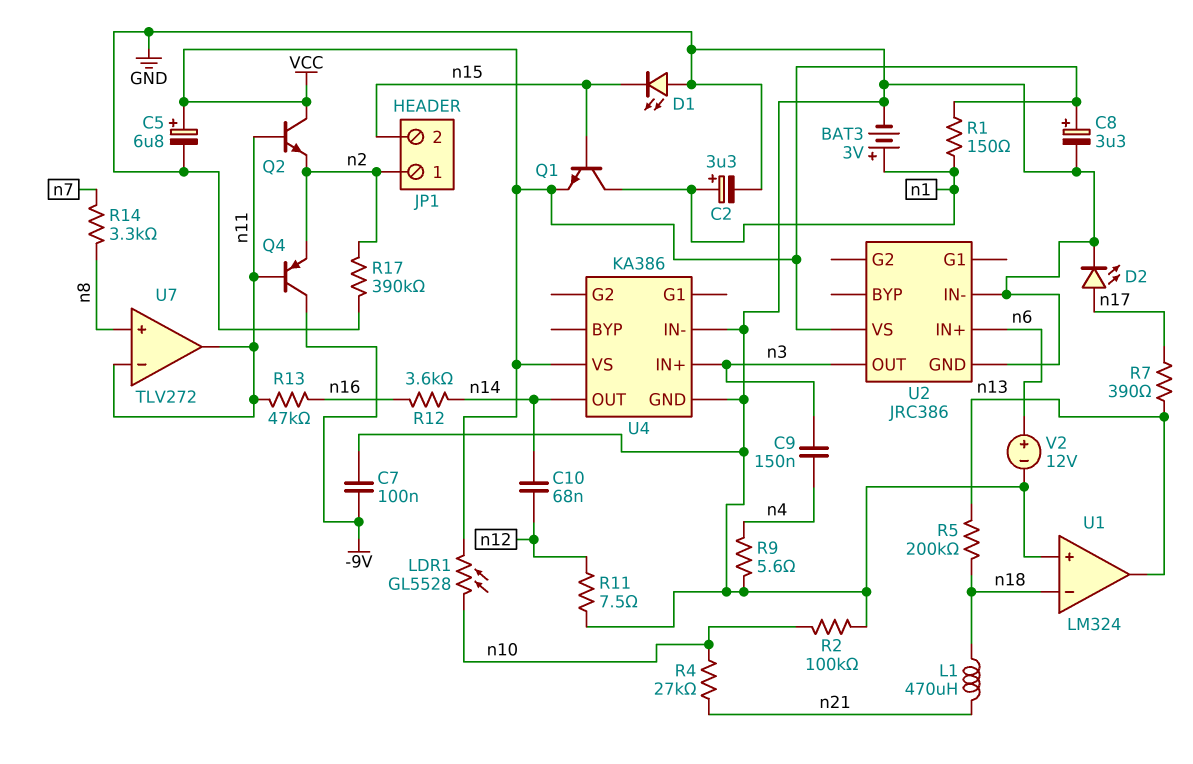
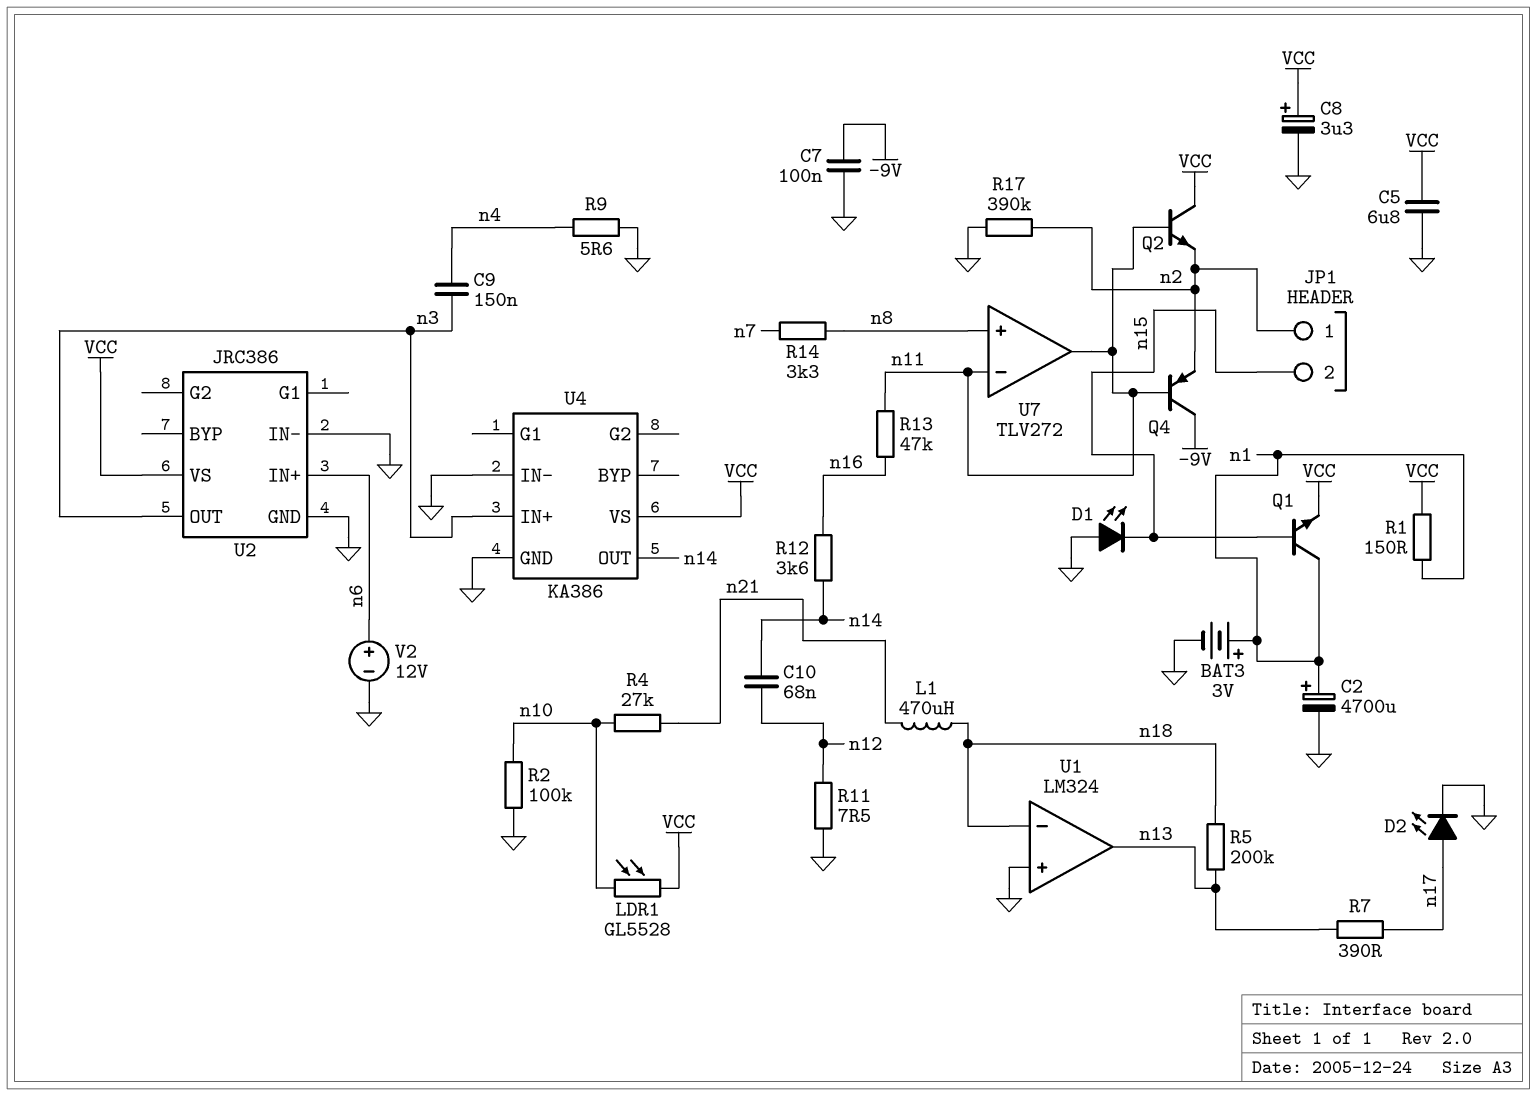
C2: 3.3uF (plus n1, minus GND) -> 4700uF (plus n1, minus GND)
C5: 6.8uF (plus VCC, minus GND) -> 6.8uF (GND, VCC)

